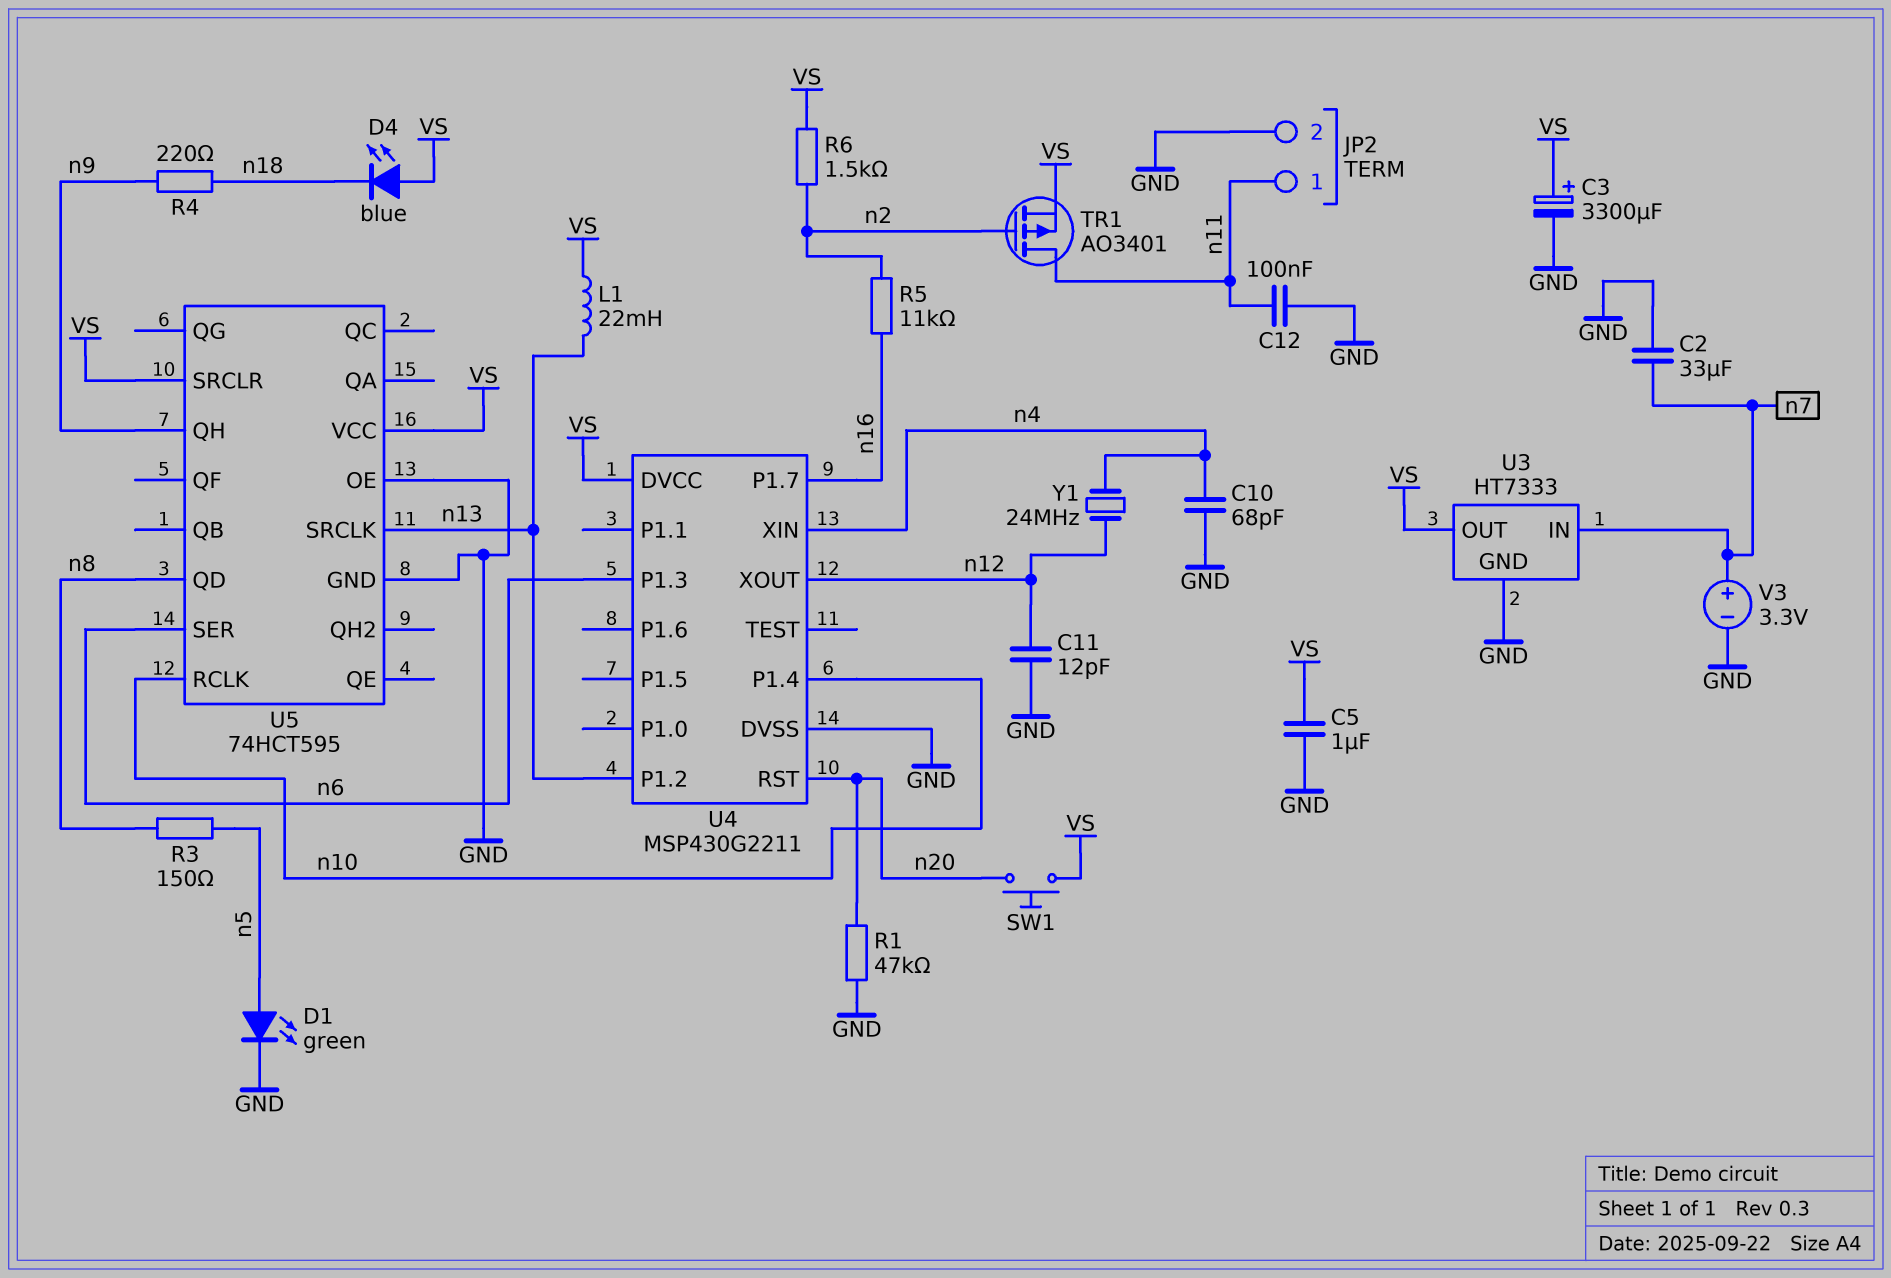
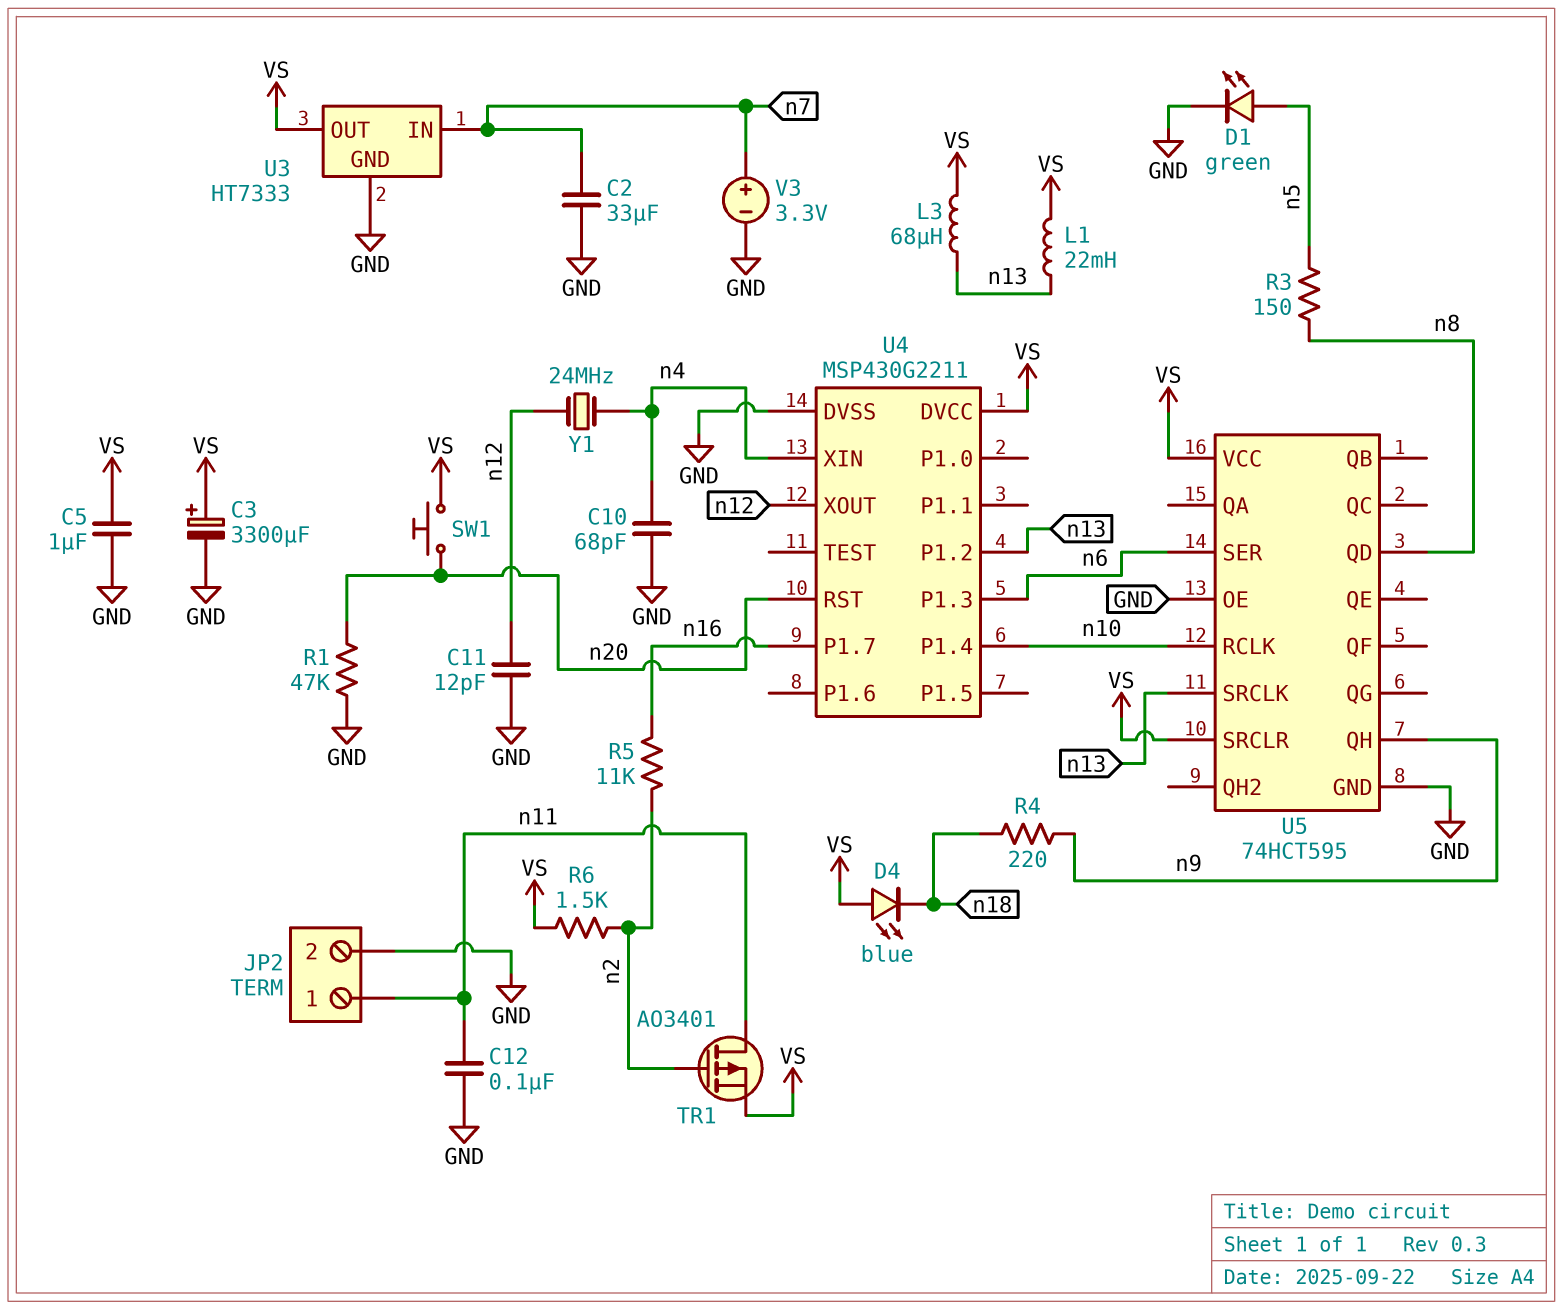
L3: none -> 68uH (VS, n13)

